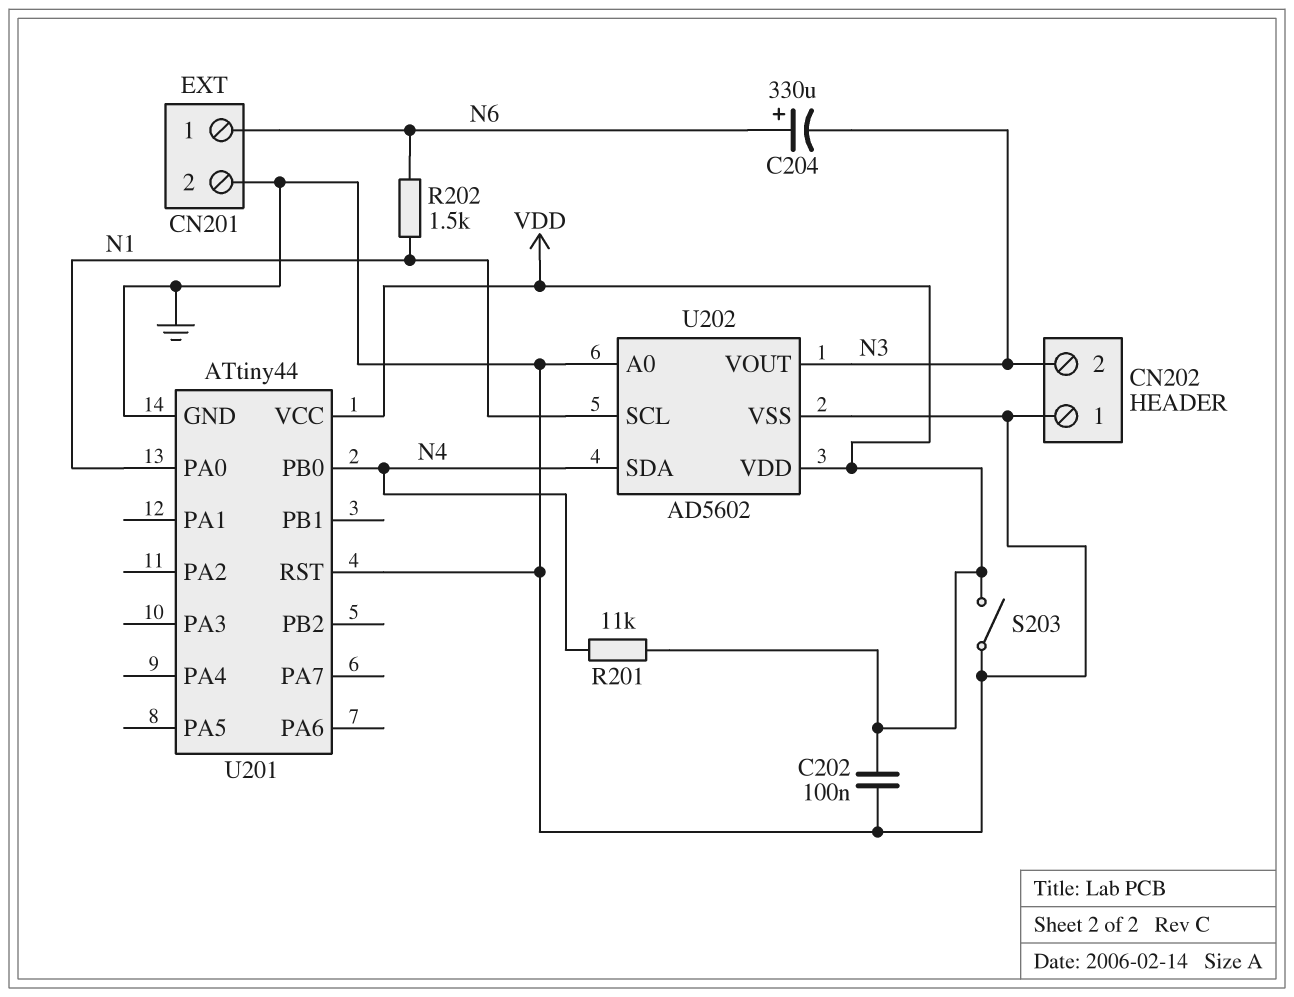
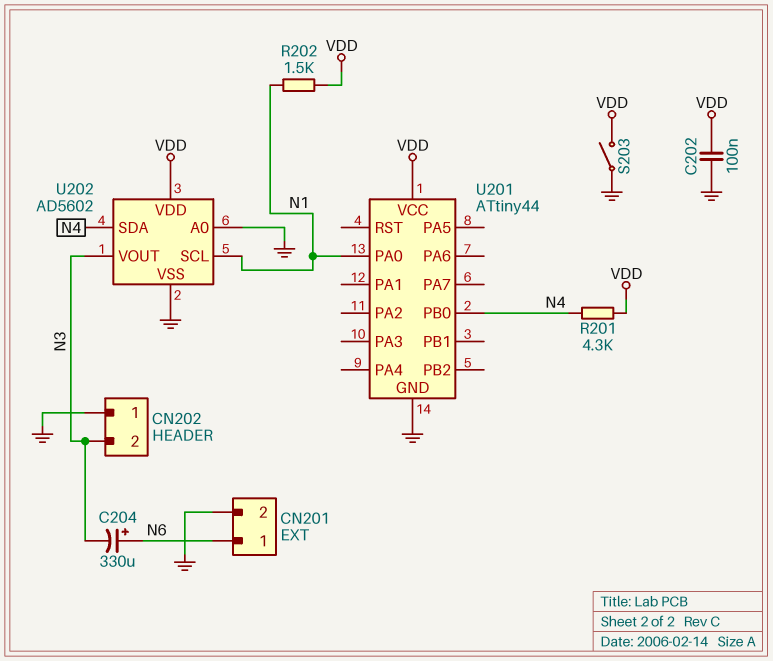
R201: 11k (N4, VDD) -> 4.3k (N4, VDD)
R202: 1.5k (N1, N6) -> 1.5k (N1, VDD)
U201 pin RST: GND -> none

